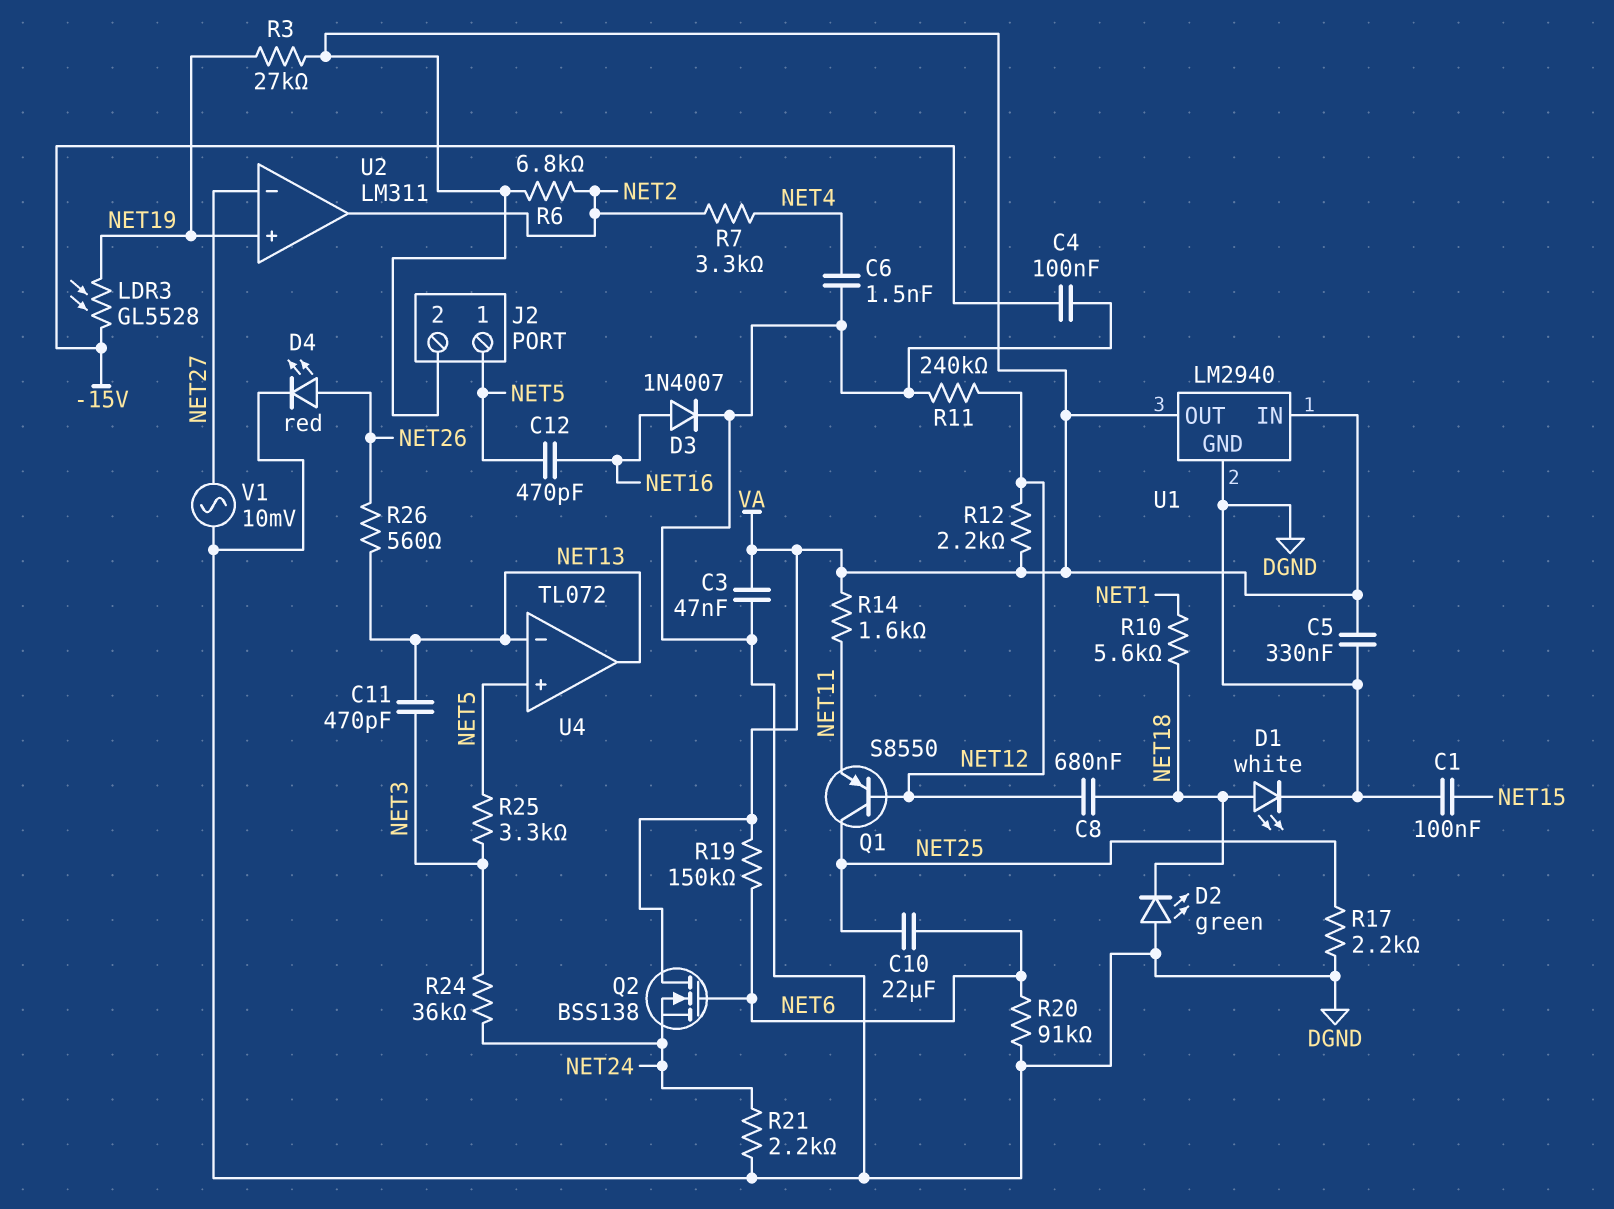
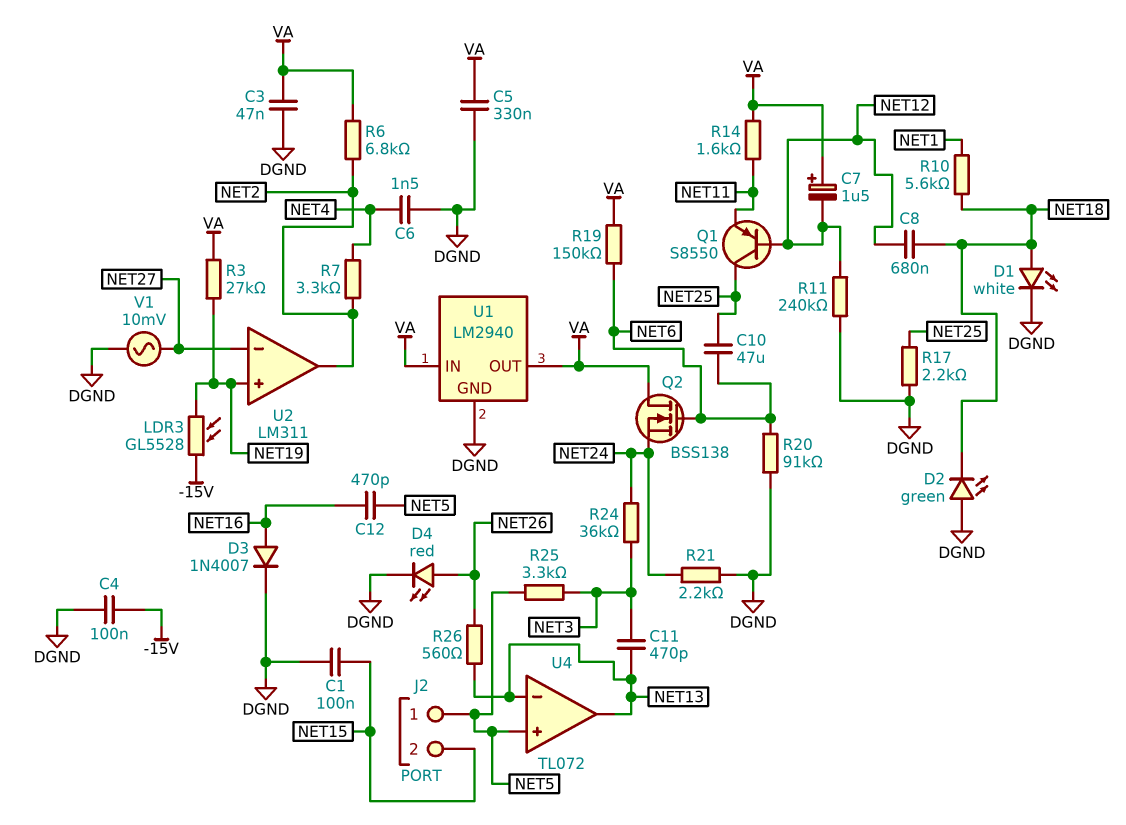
C7: none -> 1.5uF (plus VA, minus NET12)
C10: 22uF (NET6, NET25) -> 47uF (NET6, NET25)
J2 pin 2: VA -> NET15
R12: 2.2k (NET12, VA) -> none

